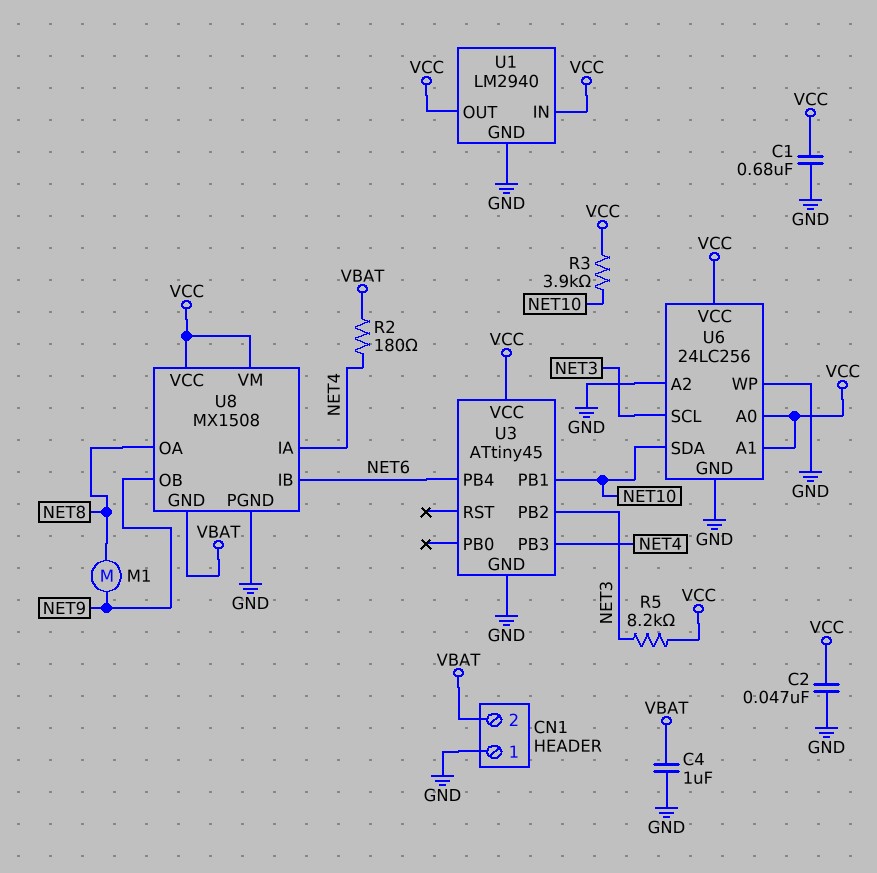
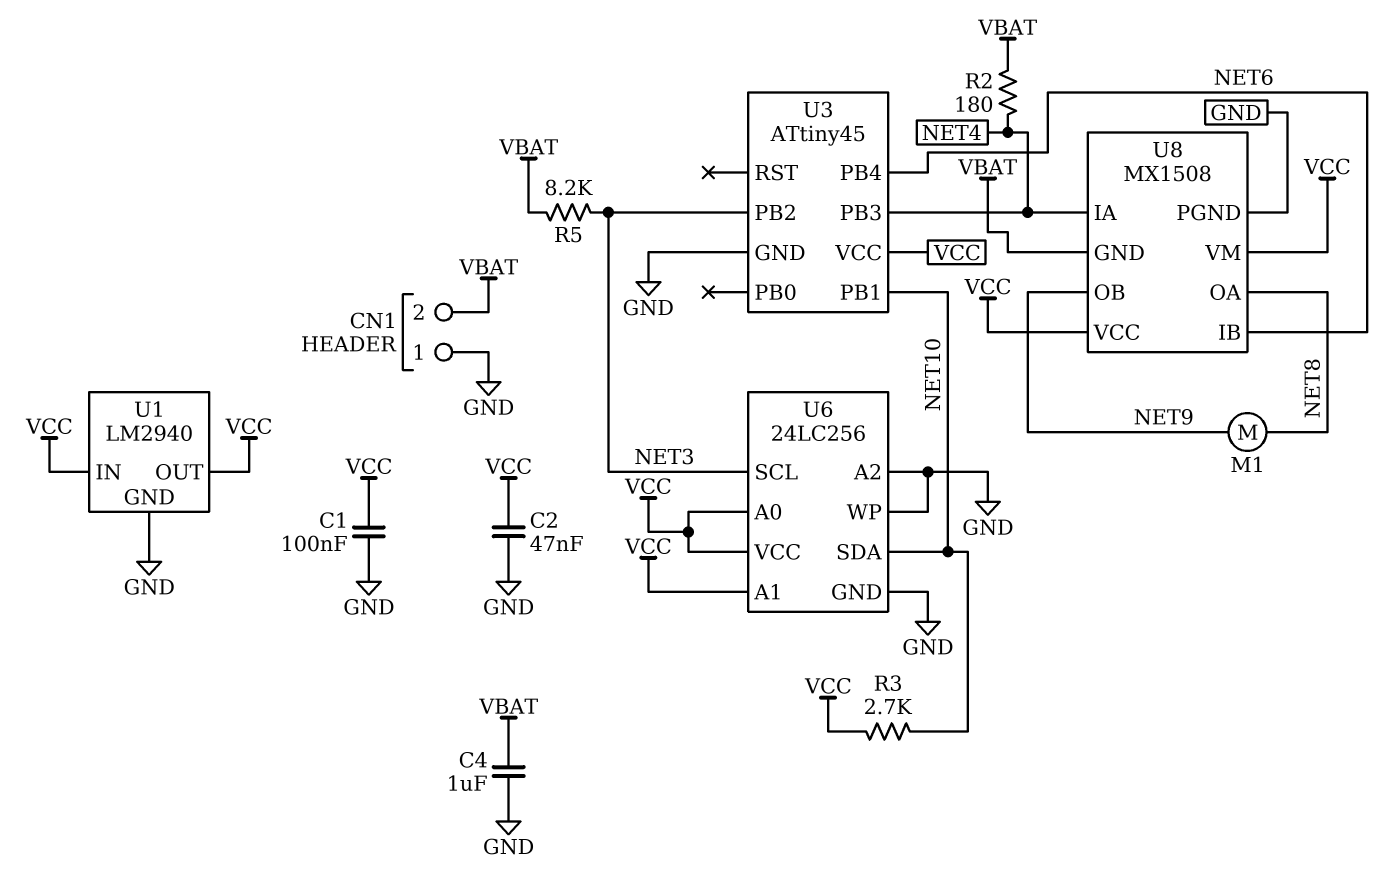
C1: 680nF (GND, VCC) -> 100nF (GND, VCC)
R3: 3.9k (NET10, VCC) -> 2.7k (NET10, VCC)
R5: 8.2k (NET3, VCC) -> 8.2k (NET3, VBAT)

